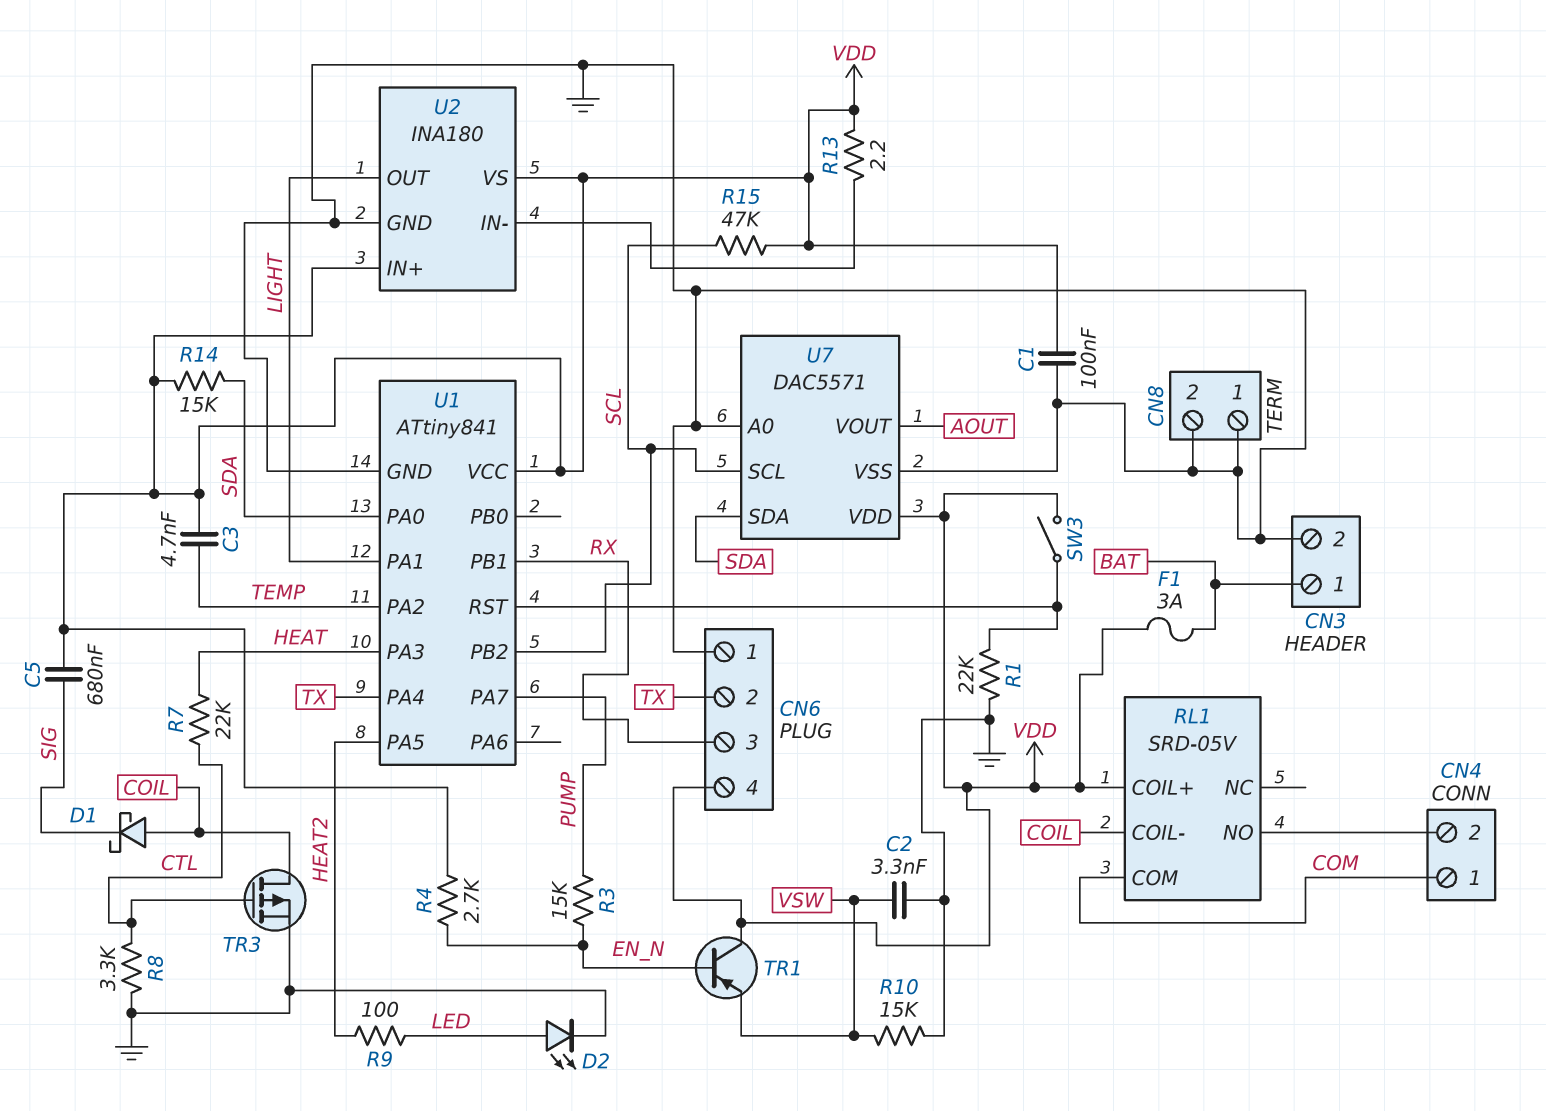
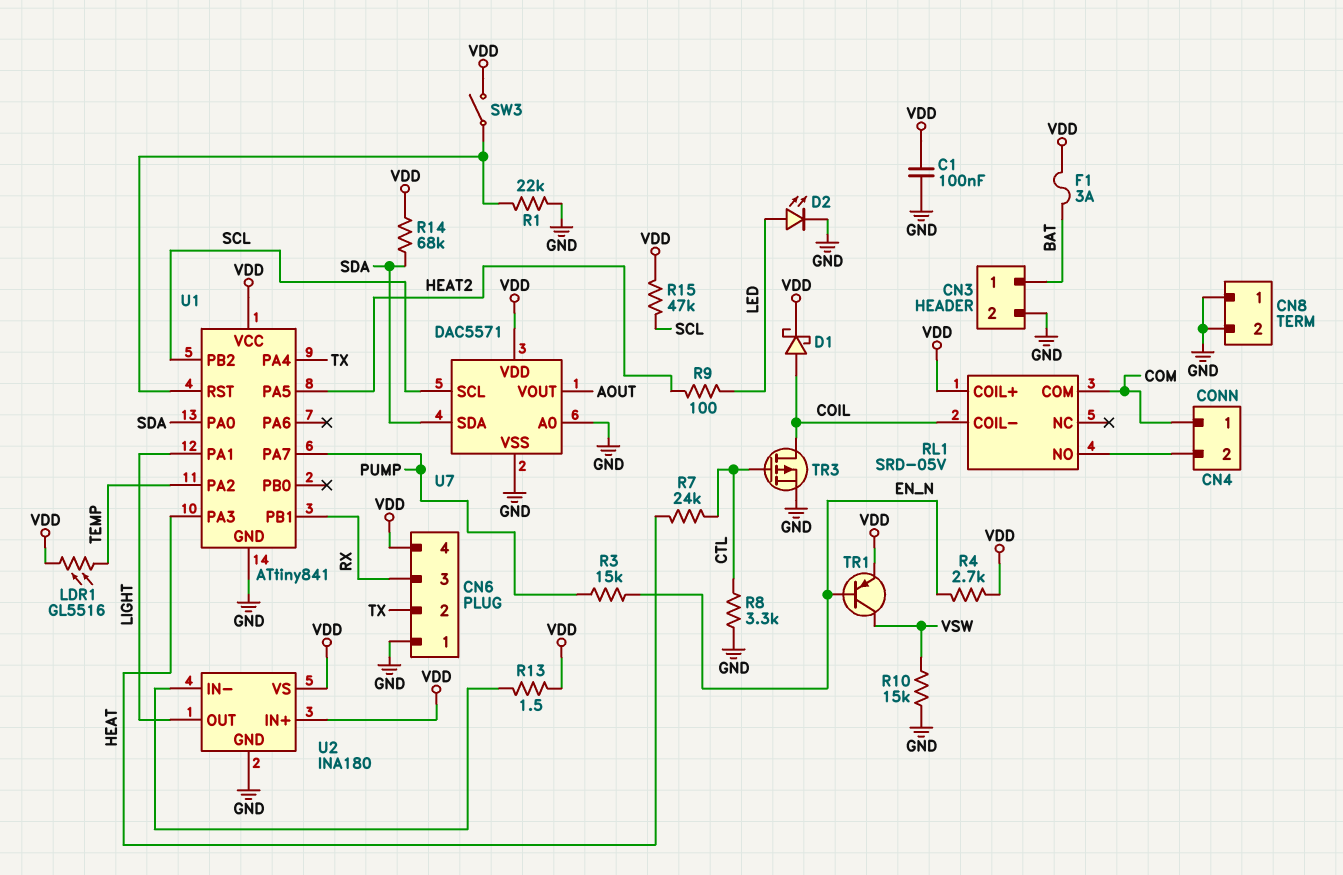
C2: 3.3nF (GND, VSW) -> none
C3: 4.7nF (TEMP, VDD) -> none
C5: 680nF (SIG, VDD) -> none
D1: schottky (A COIL, K SIG) -> schottky (A COIL, K VDD)
LDR1: none -> GL5516 (TEMP, VDD)
R7: 22k (CTL, HEAT) -> 24k (CTL, HEAT)
R13: 2.2 (U2/IN-, VDD) -> 1.5 (U2/IN-, VDD)
R14: 15k (SDA, VDD) -> 68k (SDA, VDD)
TR1: PNP (B EN_N, C VDD, E VSW) -> PNP (B EN_N, C VSW, E VDD)

